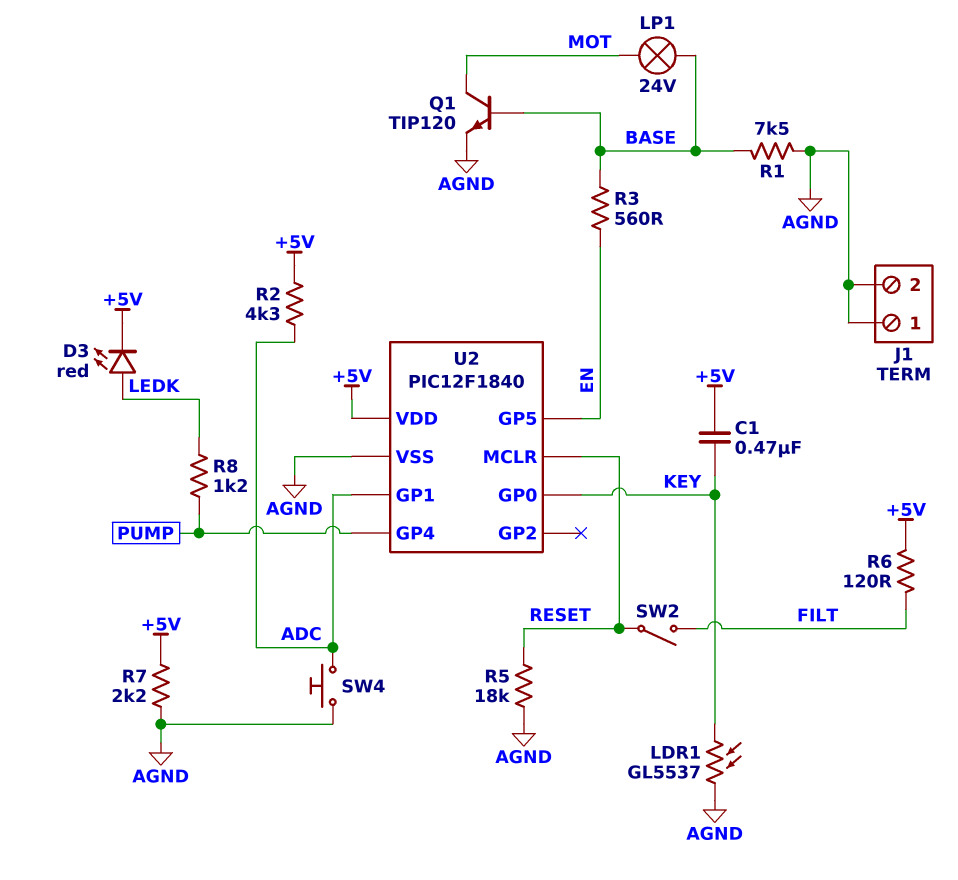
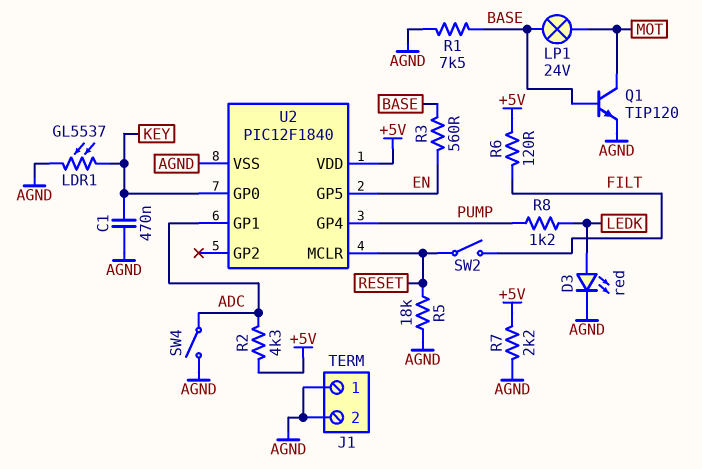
C1: 470nF (+5V, KEY) -> 470nF (AGND, KEY)
D3: LED red (A LEDK, K +5V) -> LED red (A LEDK, K AGND)
SW4: button (ADC, AGND) -> switch (ADC, AGND)

